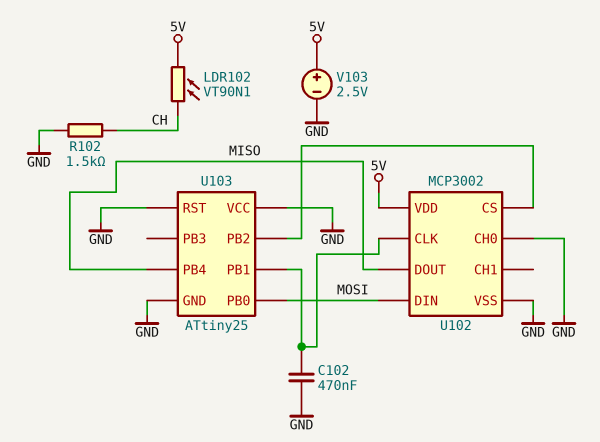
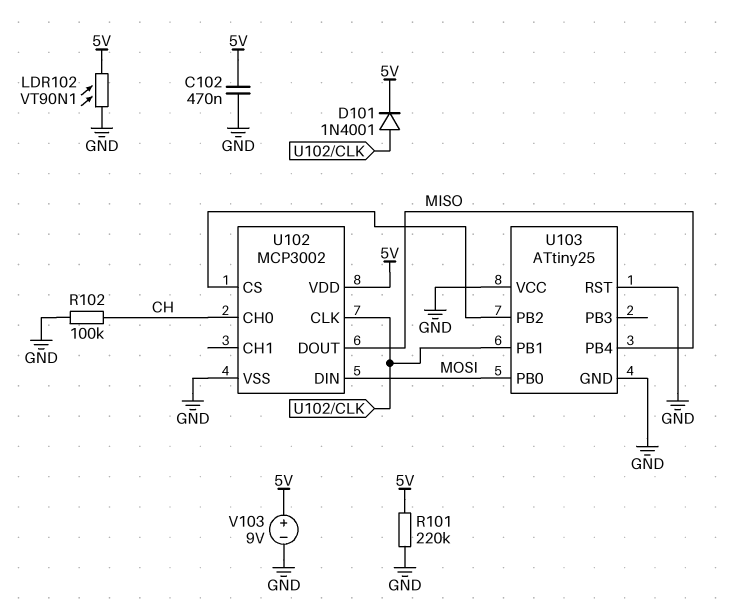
C102: 470nF (GND, U102/CLK) -> 470nF (5V, GND)
D101: none -> diode 1N4001 (A U102/CLK, K 5V)
LDR102: VT90N1 (5V, CH) -> VT90N1 (5V, GND)
R101: none -> 220k (5V, GND)
R102: 1.5k (CH, GND) -> 100k (CH, GND)
U102 pin CH0: GND -> CH
V103: 2.5V (plus 5V, minus GND) -> 9V (plus 5V, minus GND)

